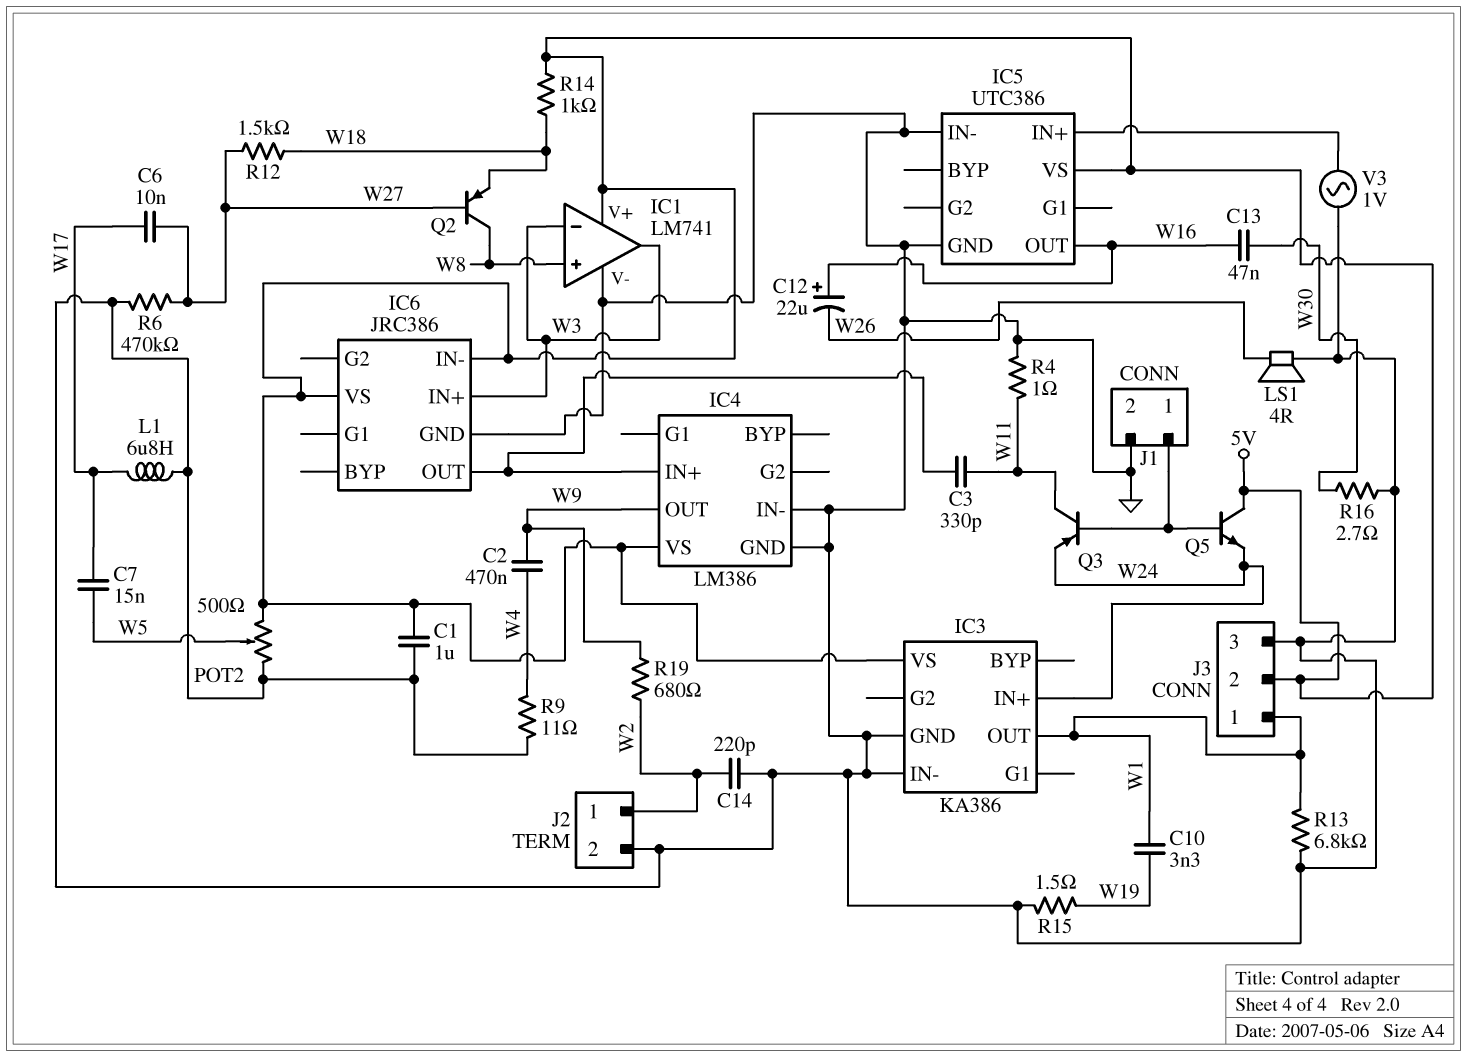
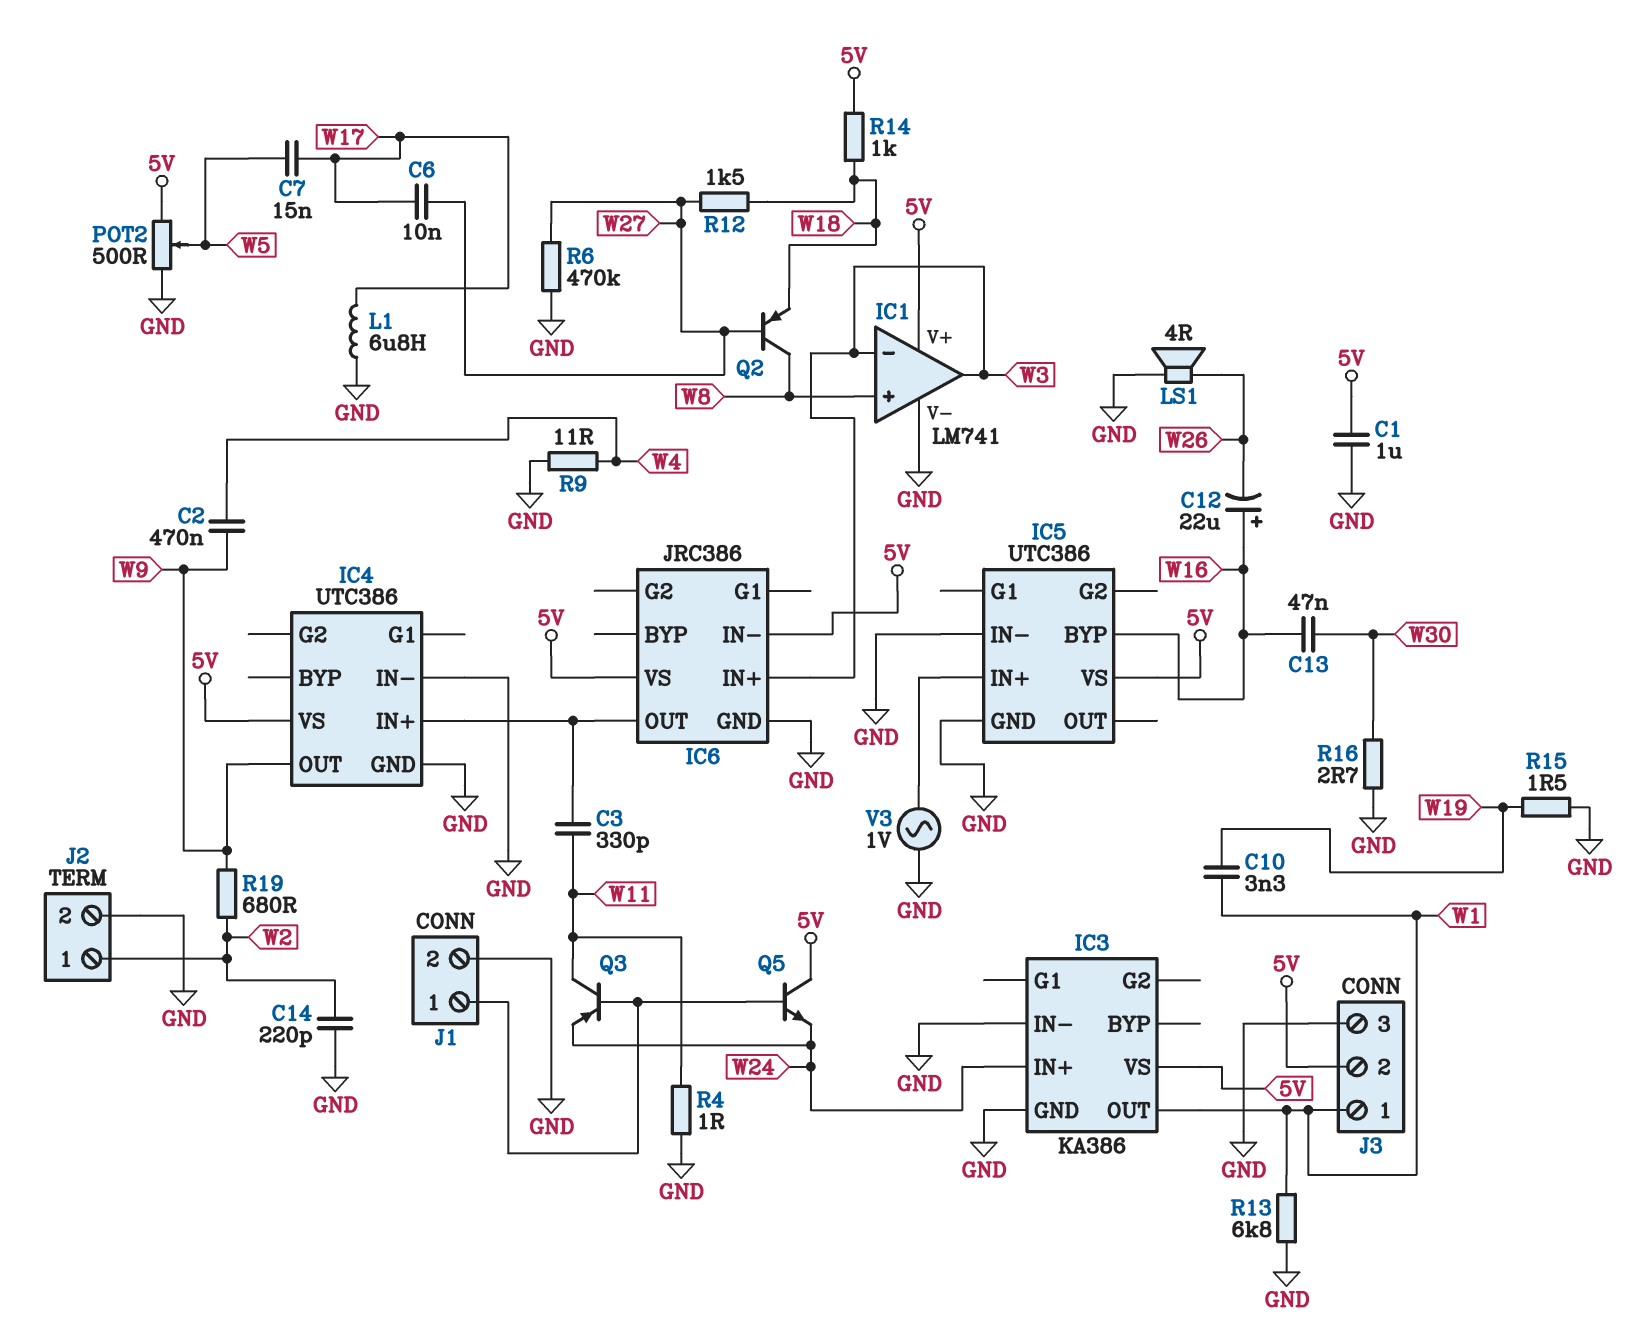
IC4: LM386 -> UTC386
IC5 pin BYP: none -> W16
IC5 pin OUT: W16 -> none

